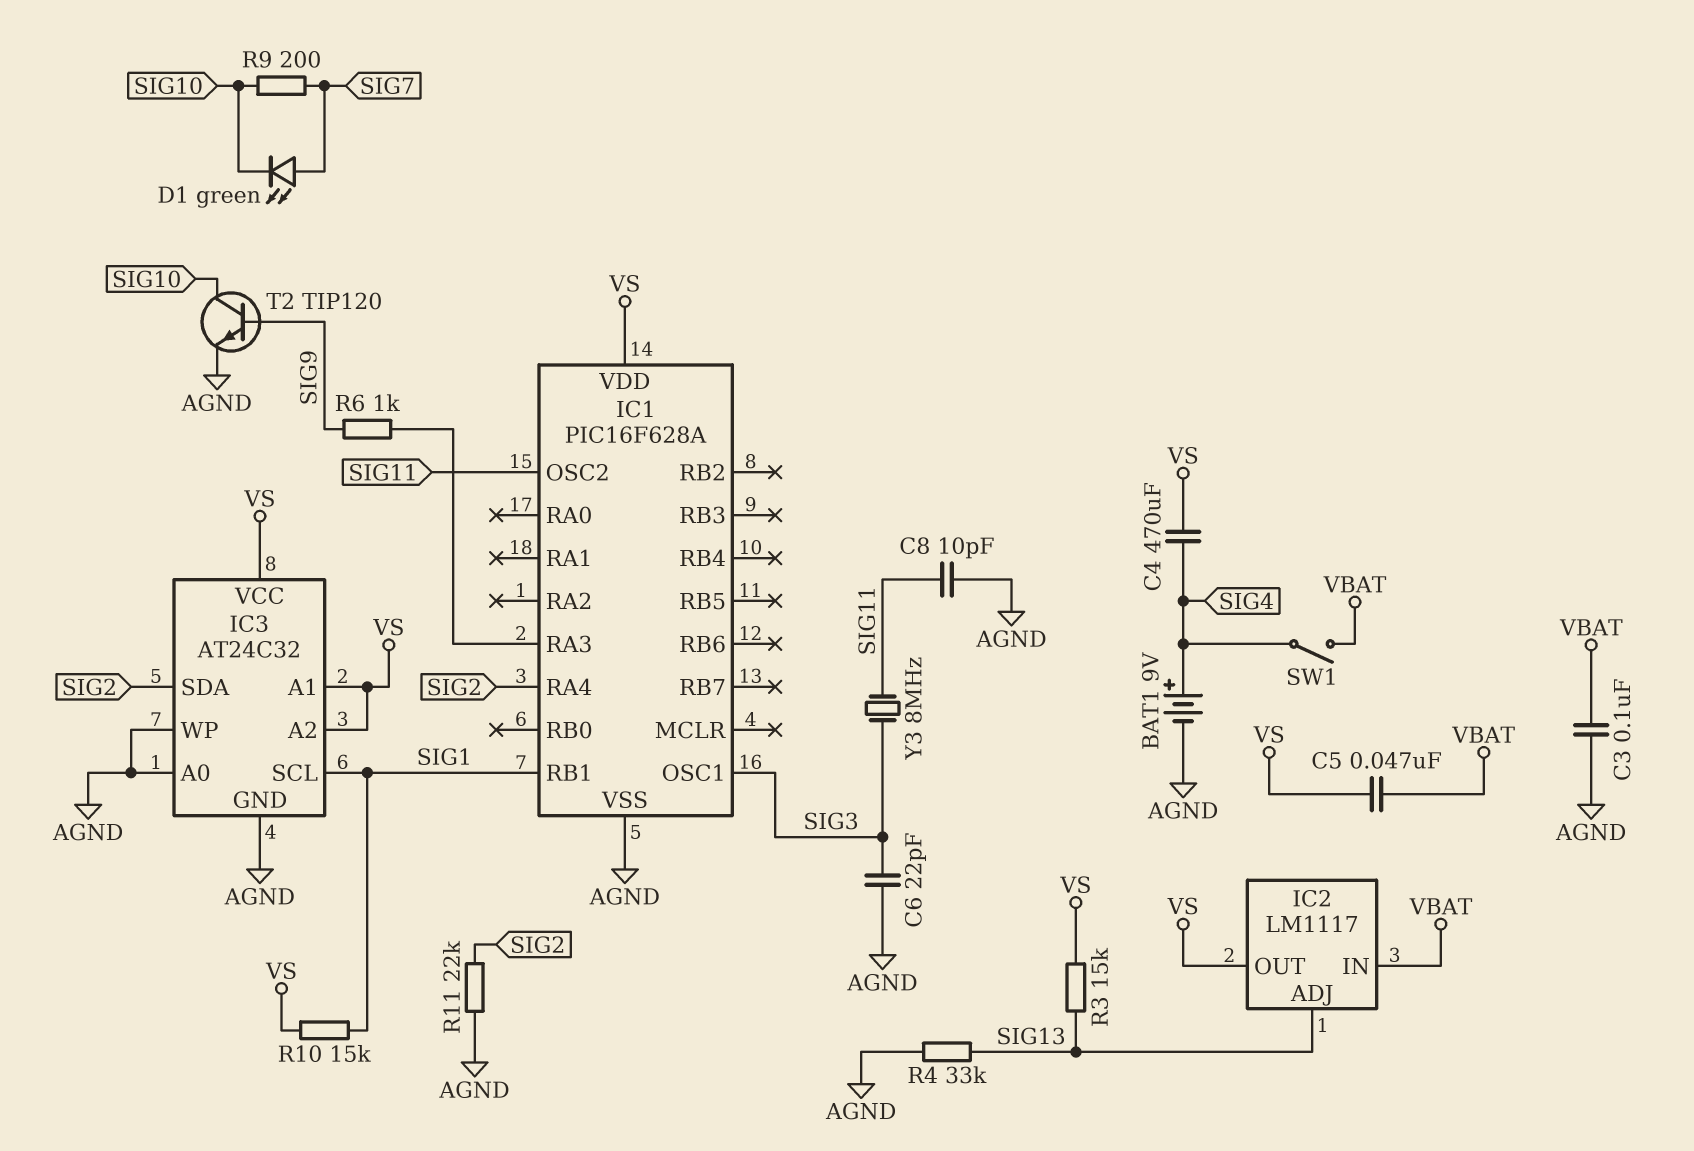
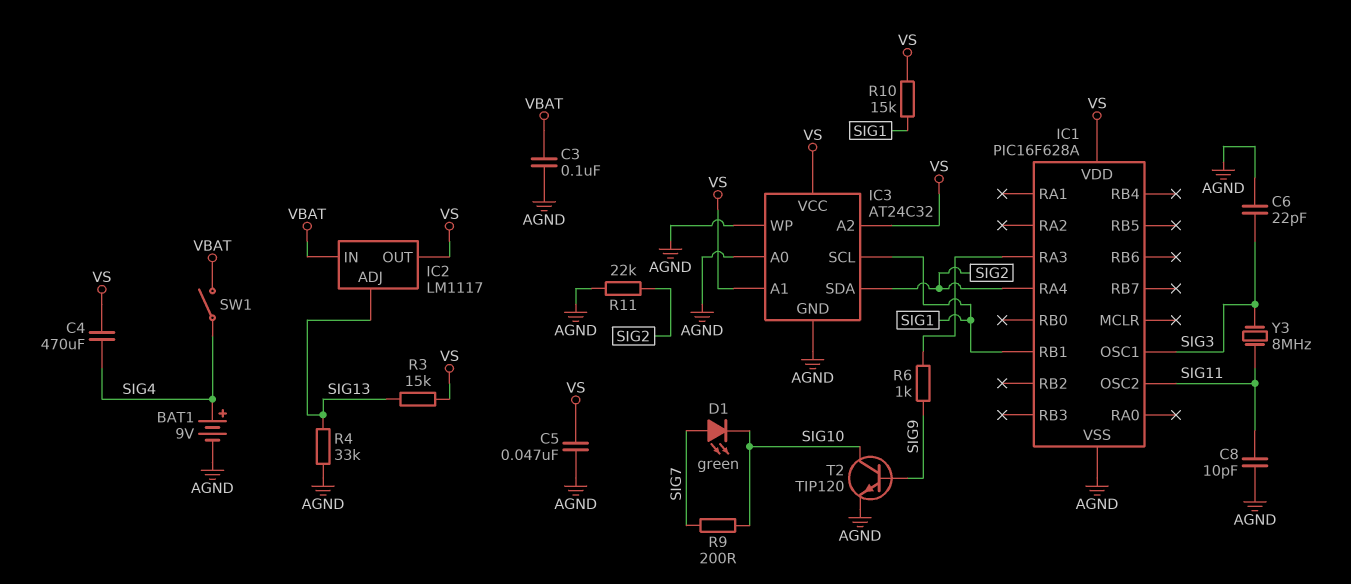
C5: 47nF (VBAT, VS) -> 47nF (AGND, VS)

